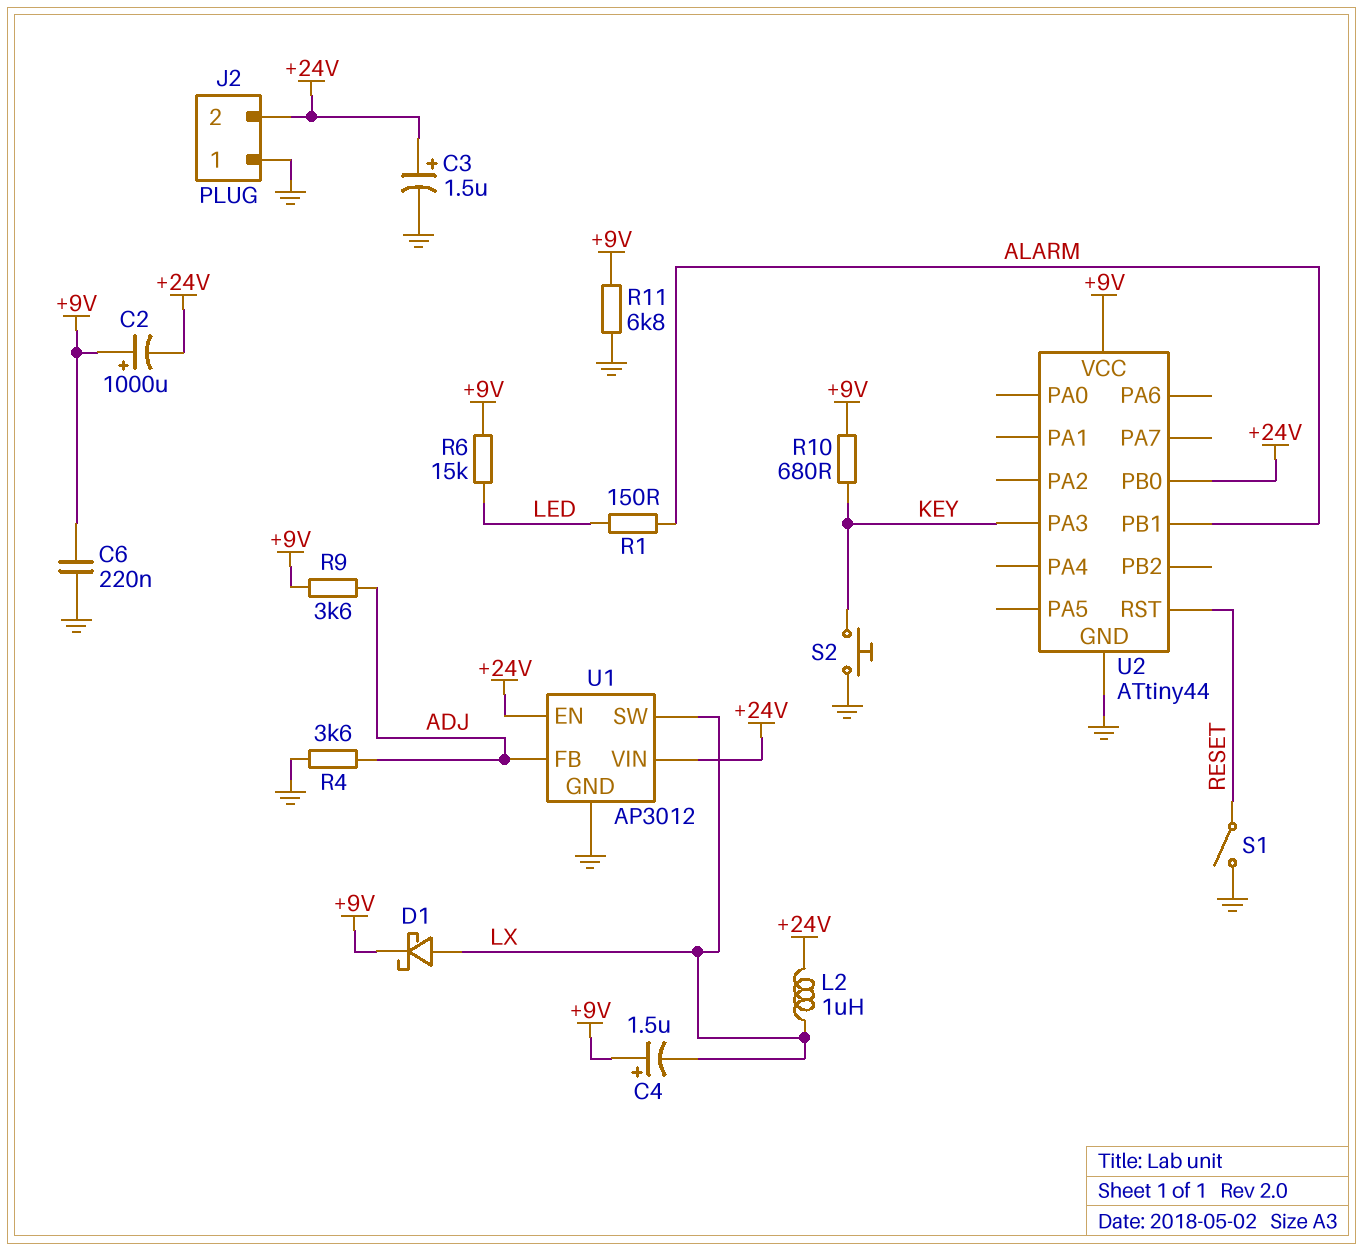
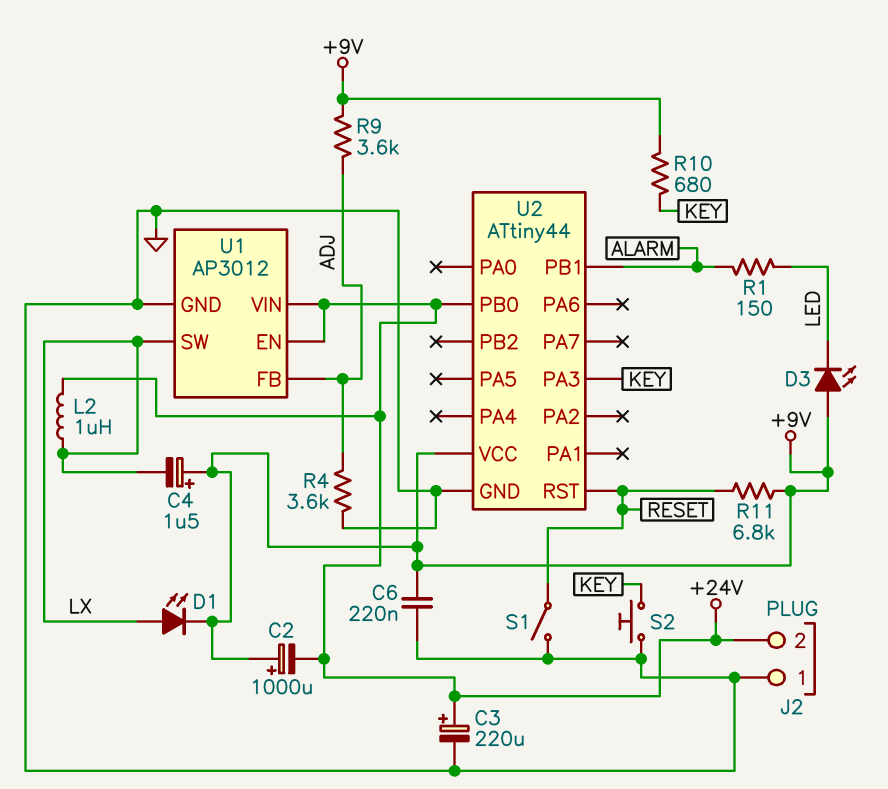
C3: 1.5uF (plus +24V, minus GND) -> 220uF (plus +24V, minus GND)
D1: schottky (A LX, K +9V) -> LED (A LX, K +9V)
D3: none -> LED (A +9V, K LED)
R6: 15k (+9V, LED) -> none
R11: 6.8k (+9V, GND) -> 6.8k (+9V, RESET)

